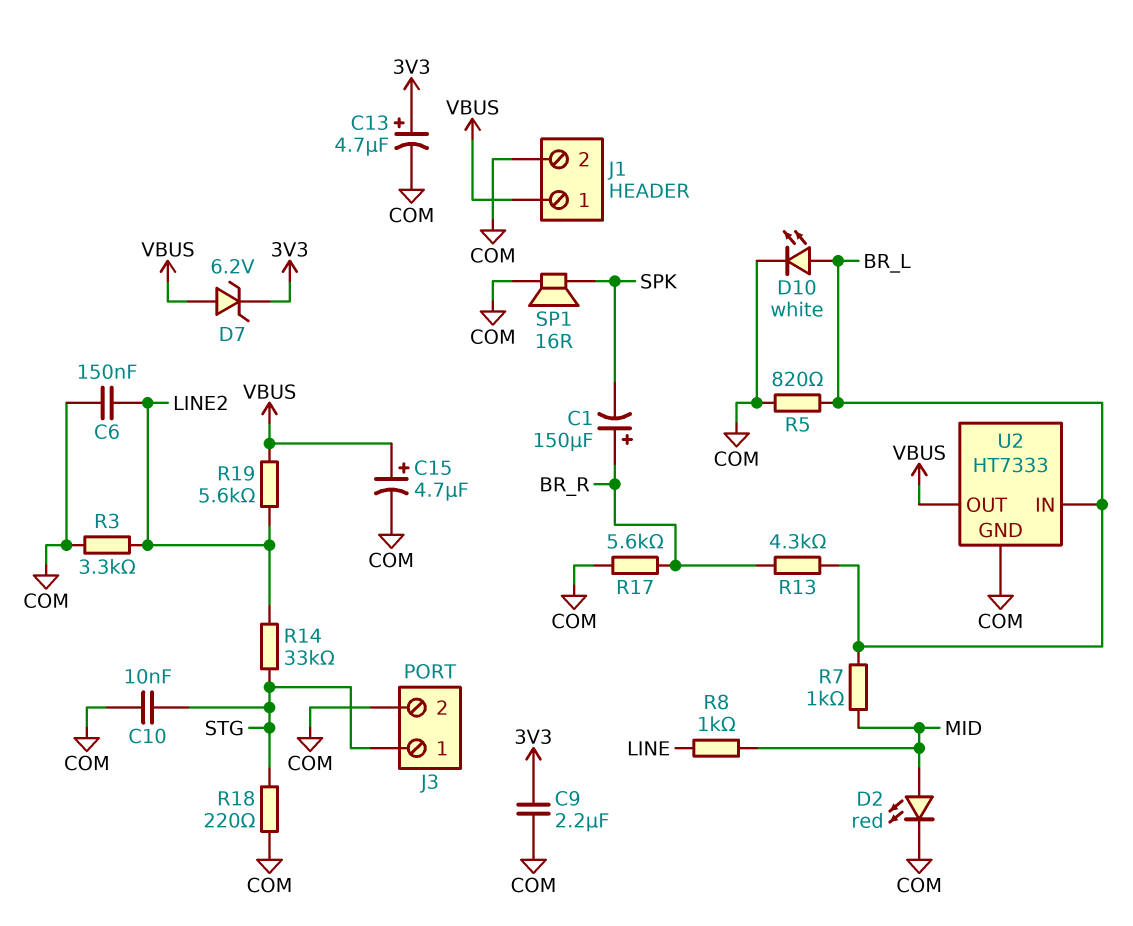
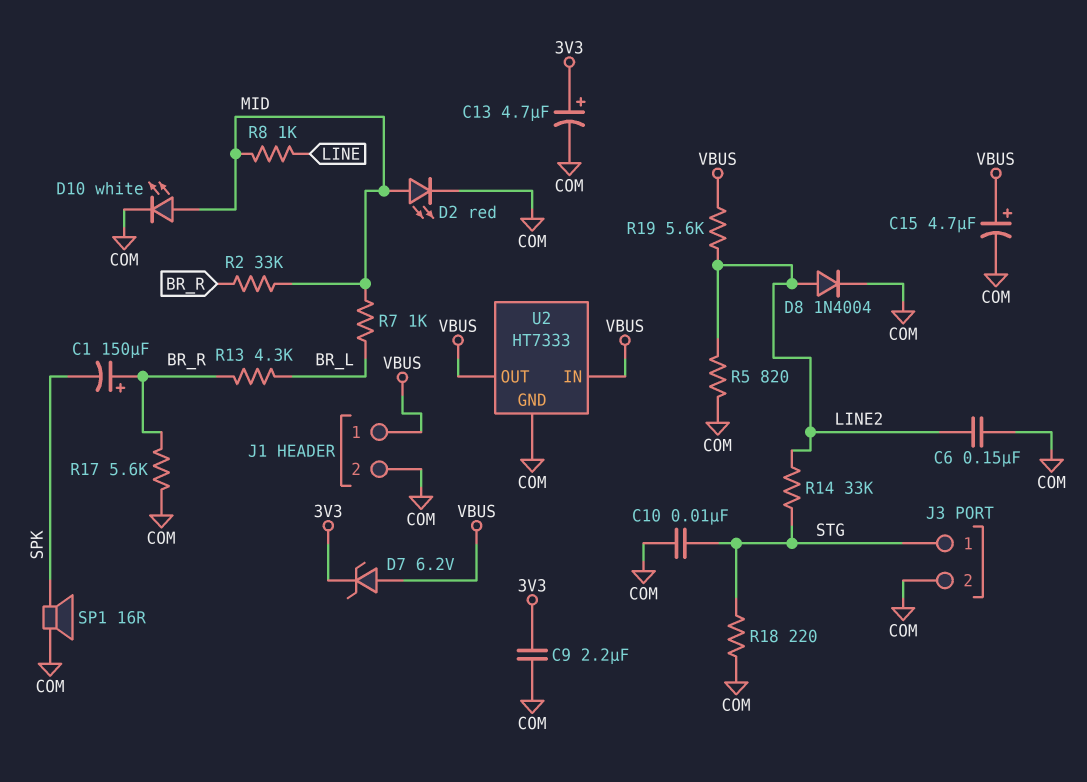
D8: none -> diode 1N4004 (A LINE2, K COM)
D10: LED white (A BR_L, K COM) -> LED white (A MID, K COM)
R2: none -> 33k (BR_R, MID)
R3: 3.3k (COM, LINE2) -> none
R5: 820 (BR_L, COM) -> 820 (COM, LINE2)
U2 pin IN: BR_L -> VBUS

